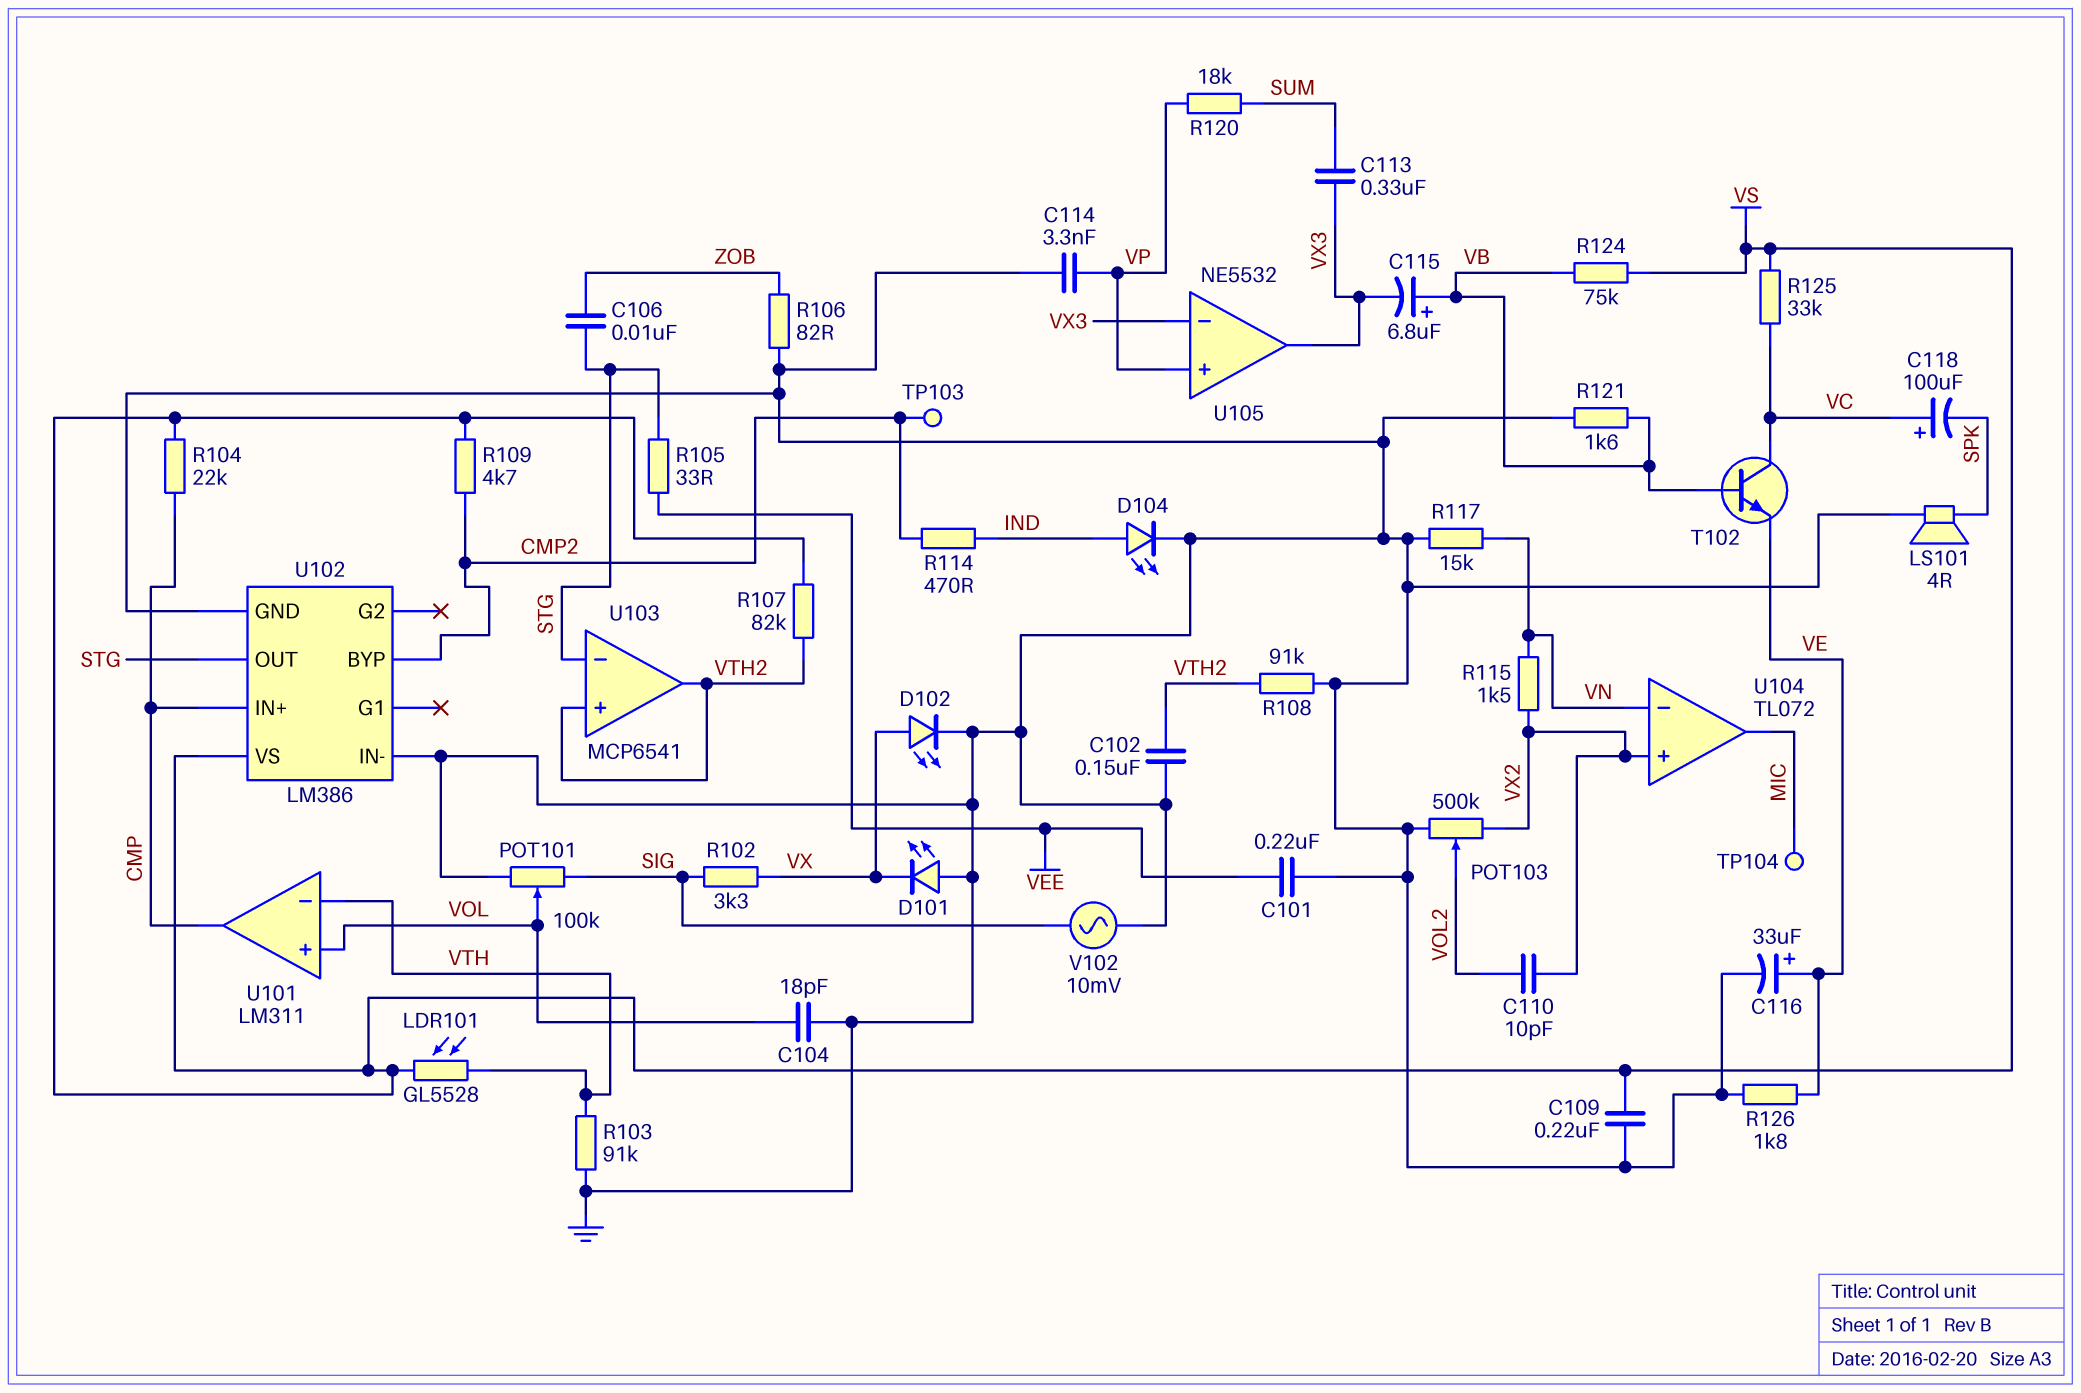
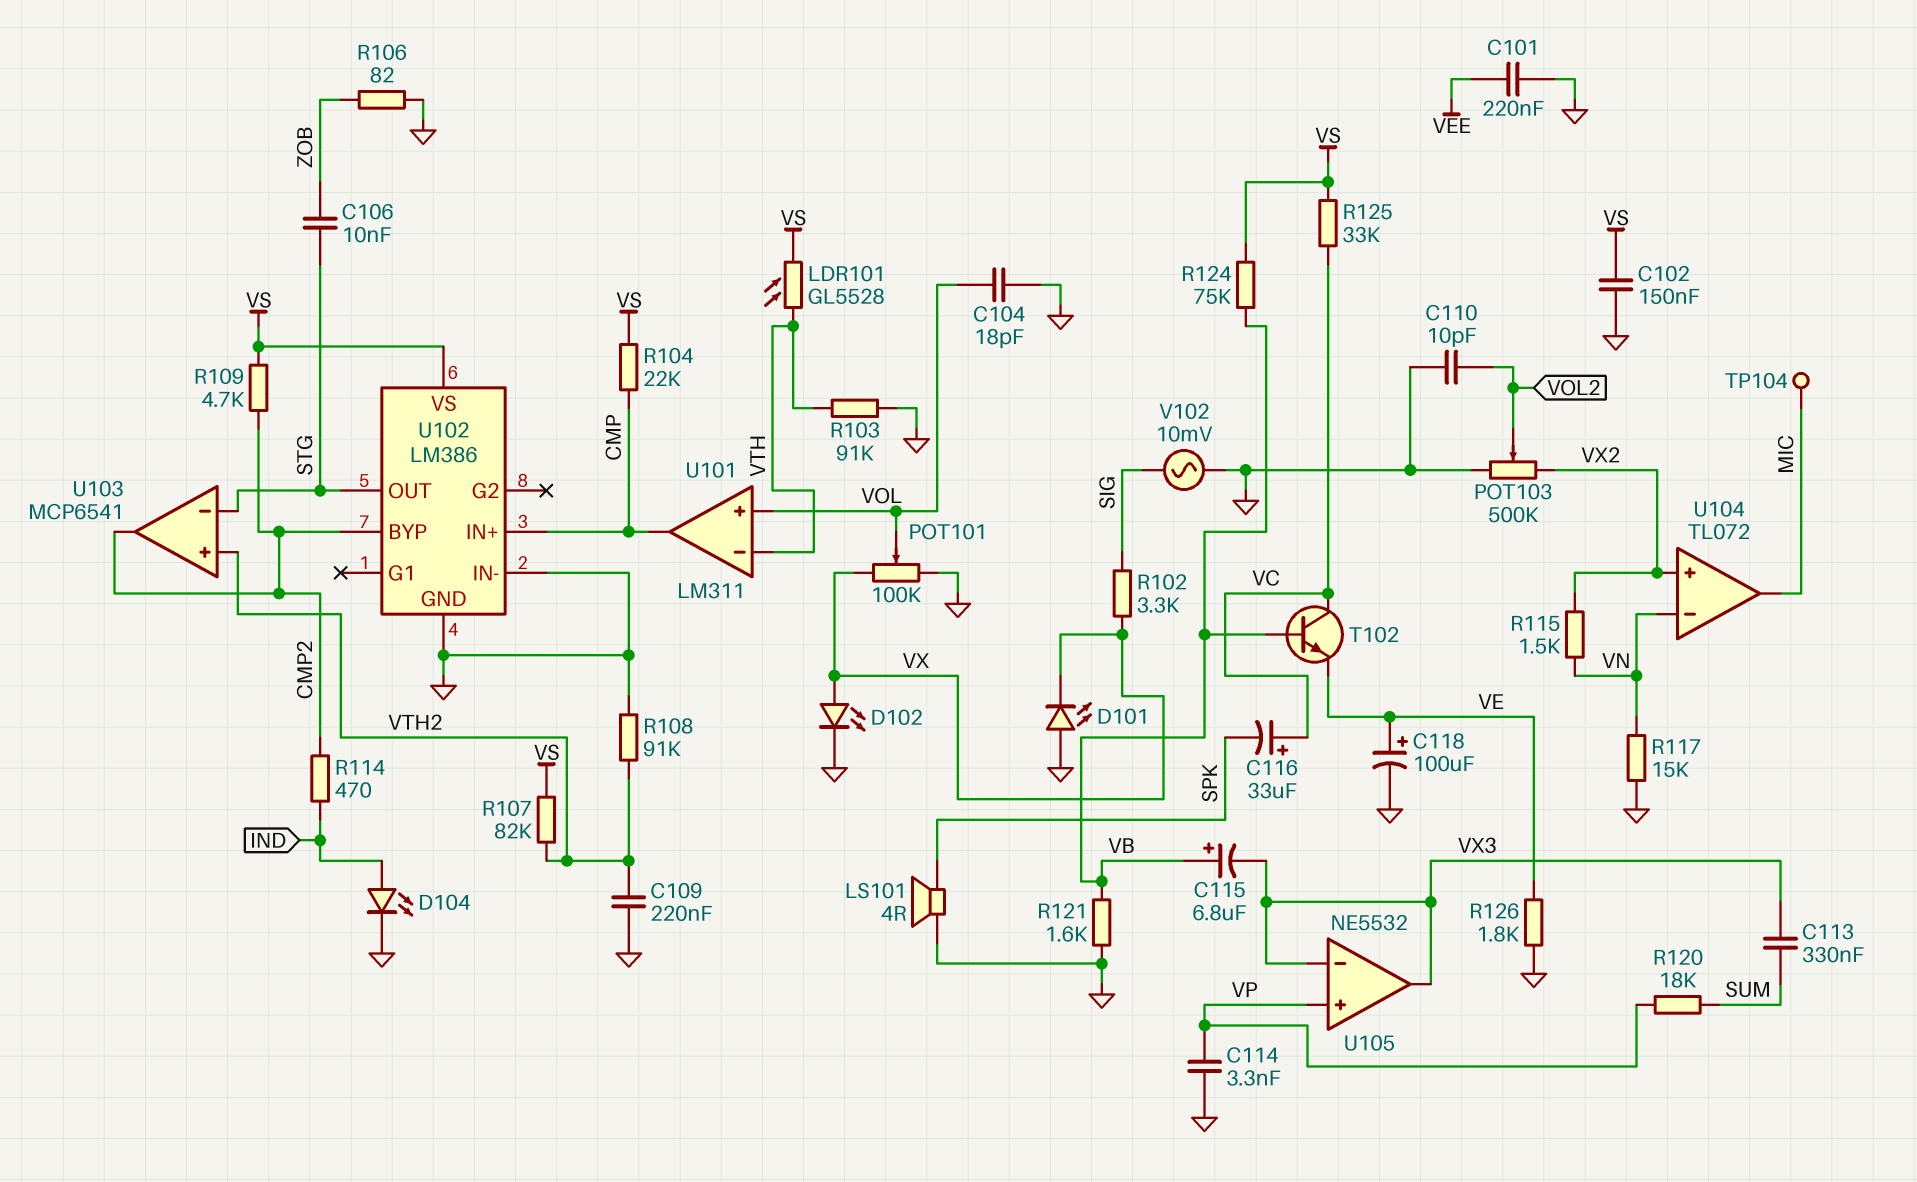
C102: 150nF (GND, VTH2) -> 150nF (GND, VS)
C109: 220nF (GND, VS) -> 220nF (GND, VTH2)
C110: 10pF (VOL2, VX2) -> 10pF (GND, VOL2)
C116: 33uF (plus VE, minus GND) -> 33uF (plus VC, minus SPK)
C118: 100uF (plus VC, minus SPK) -> 100uF (plus VE, minus GND)
POT101: 100k (GND, SIG, wiper VOL) -> 100k (GND, VX, wiper VOL)
R105: 33 (STG, VEE) -> none
TP103: test point (CMP2) -> none
U103 pin out: VTH2 -> CMP2

